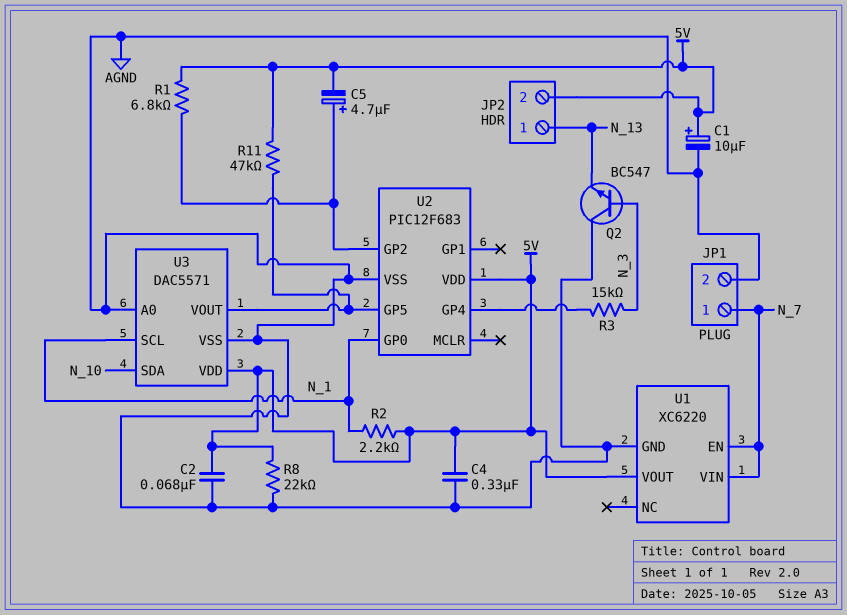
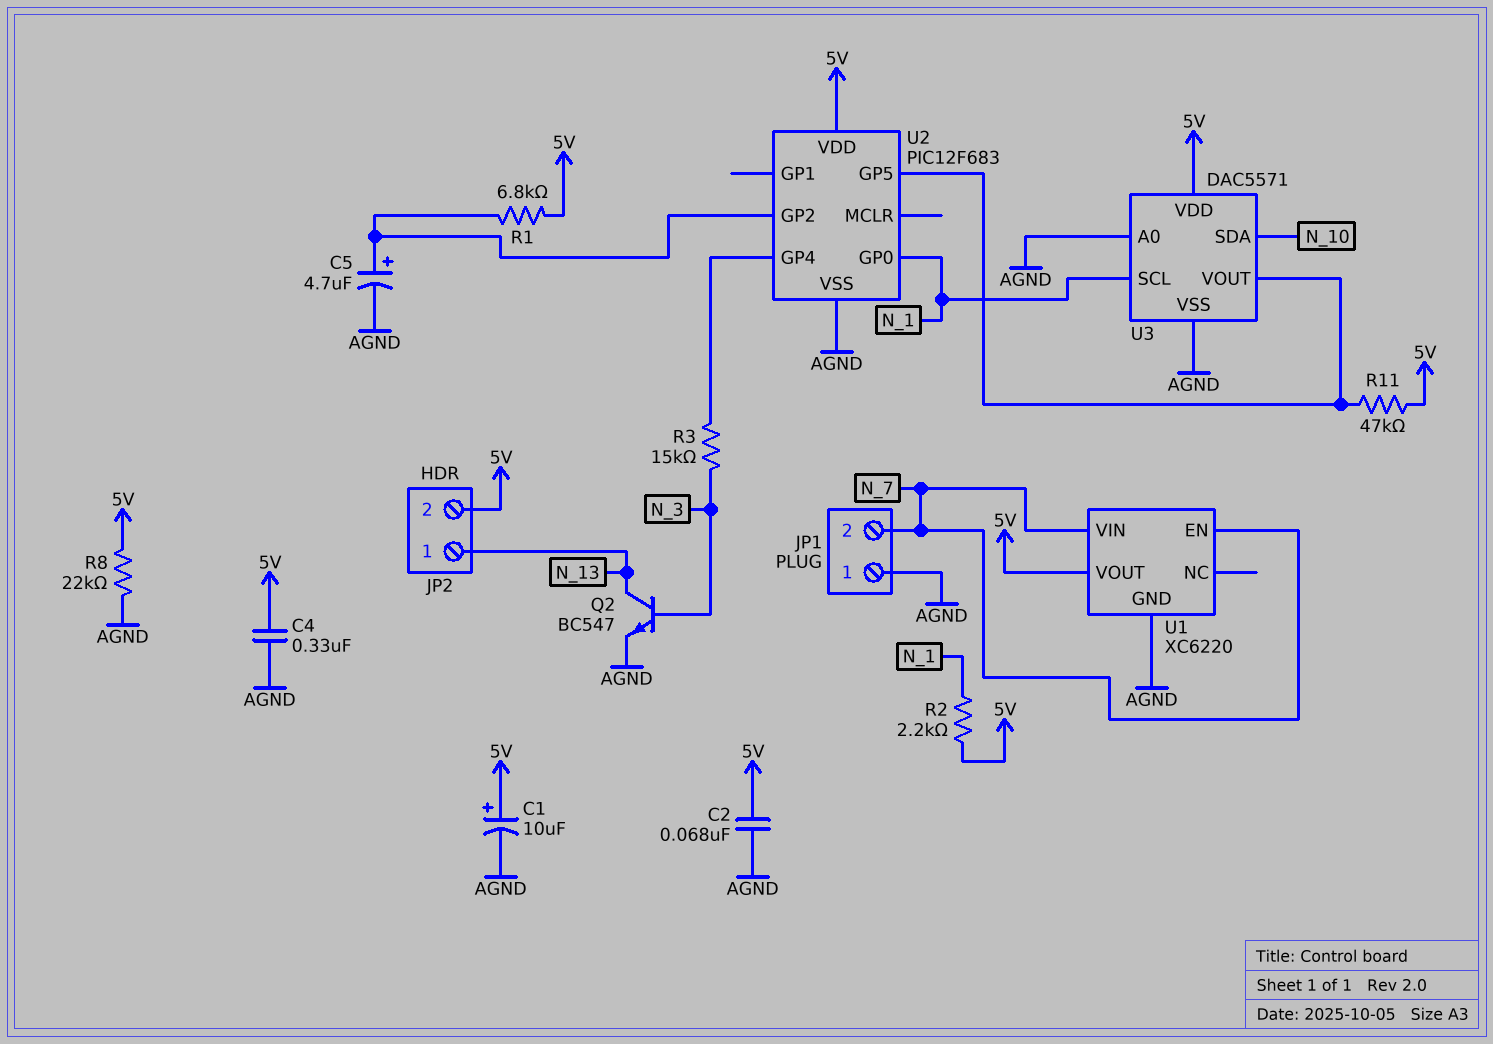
C5: 4.7uF (plus U2/GP2, minus 5V) -> 4.7uF (plus U2/GP2, minus AGND)
JP1 pin 1: N_7 -> AGND
JP1 pin 2: AGND -> N_7
Q2: NPN BC547 (B N_3, C AGND, E N_13) -> NPN BC547 (B N_3, C N_13, E AGND)

